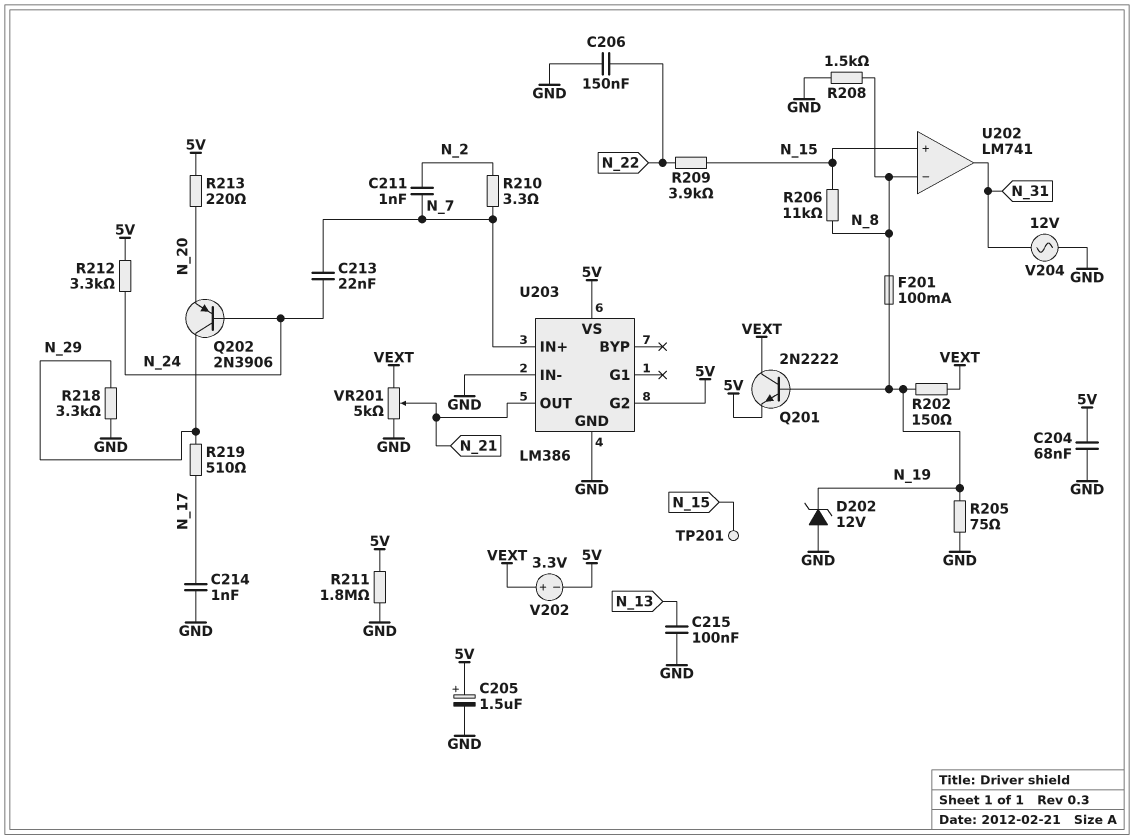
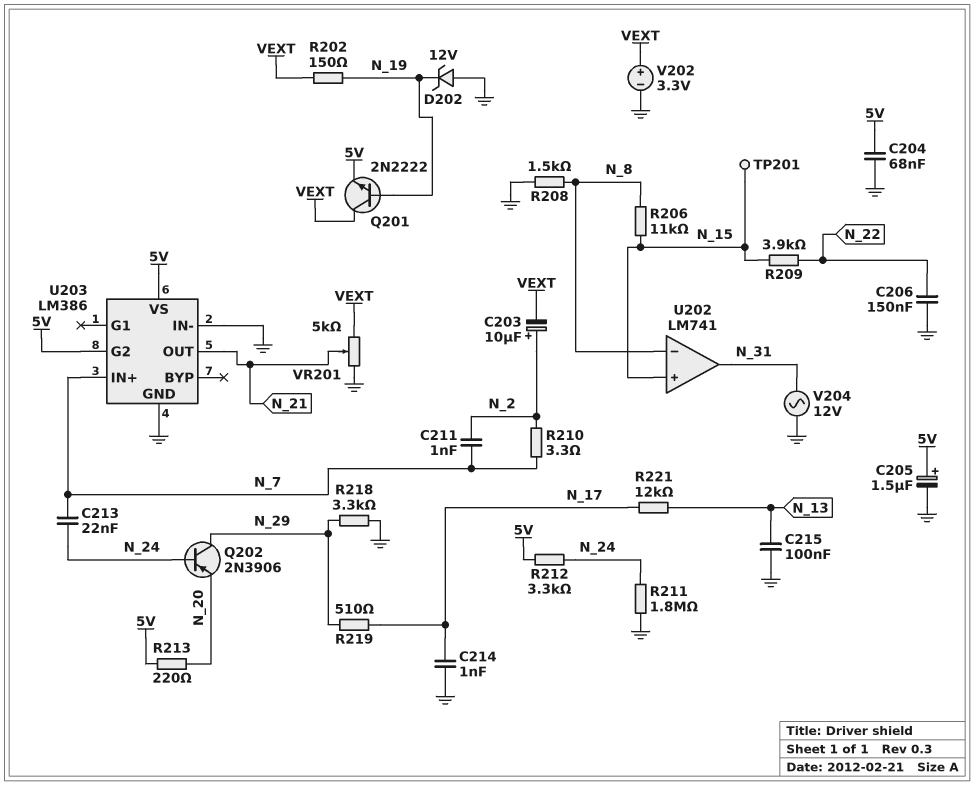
C203: none -> 10uF (plus N_2, minus VEXT)
F201: 100mA (N_8, N_19) -> none
R205: 75 (GND, N_19) -> none
R211: 1.8M (5V, GND) -> 1.8M (GND, N_24)
R221: none -> 12k (N_13, N_17)
V202: 3.3V (plus VEXT, minus 5V) -> 3.3V (plus VEXT, minus GND)

